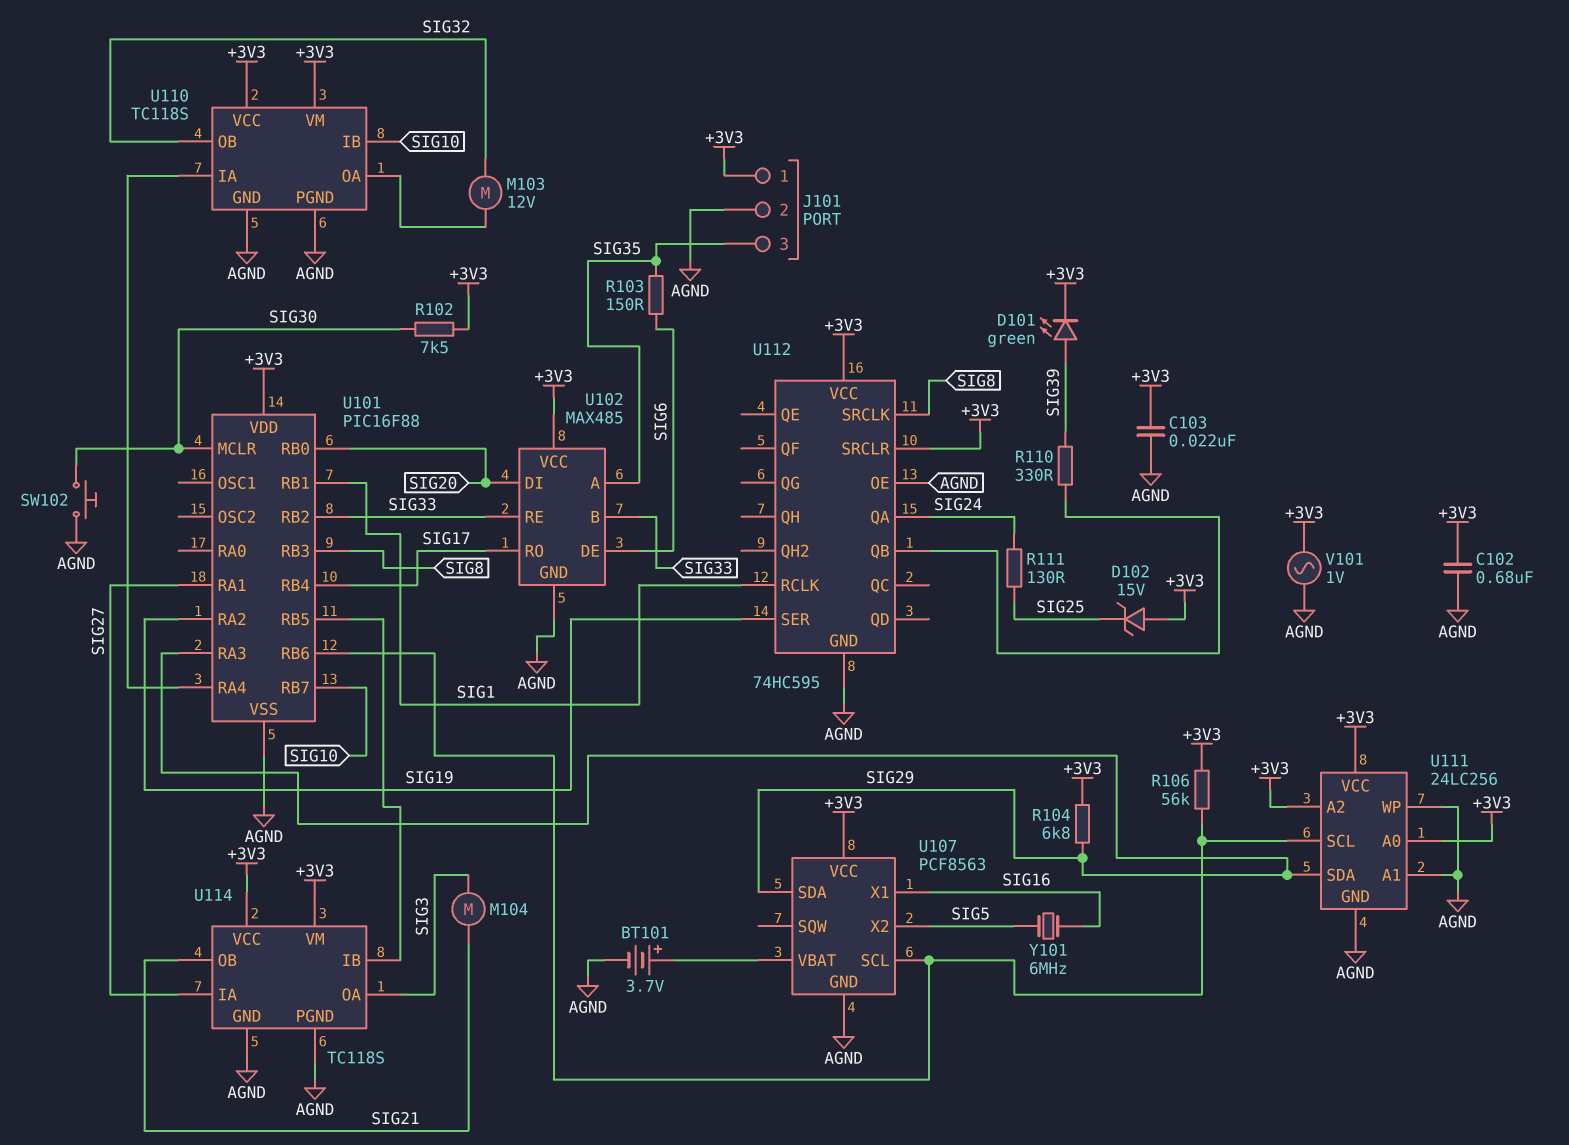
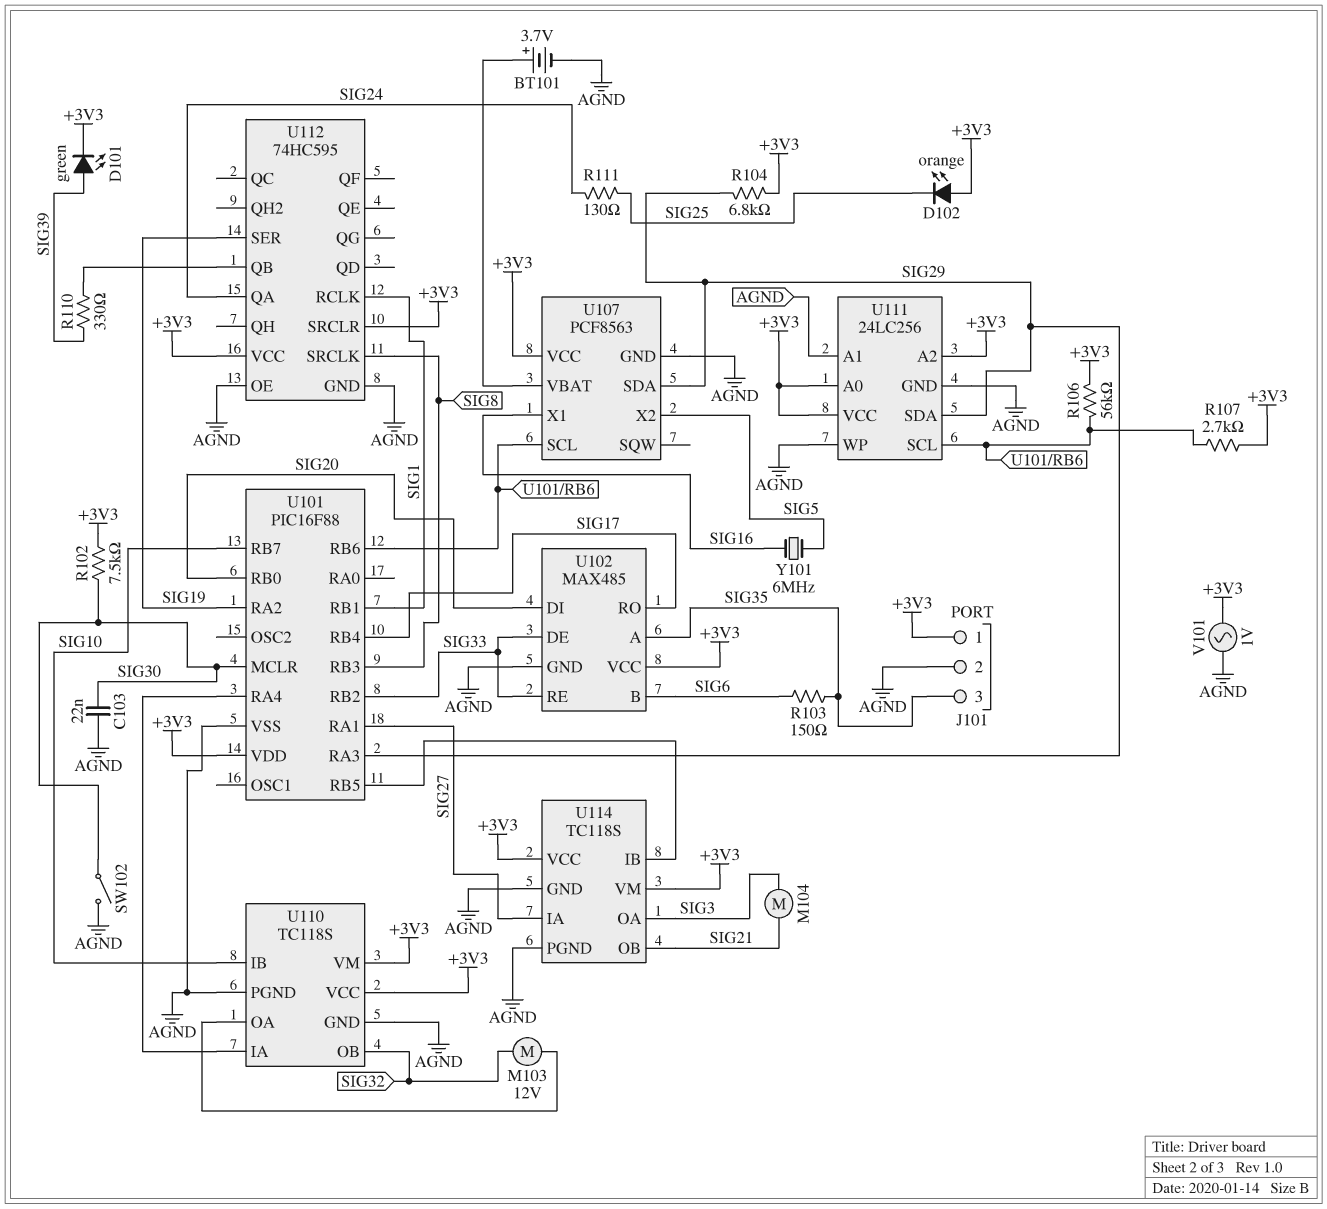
C102: 680nF (+3V3, AGND) -> none
C103: 22nF (+3V3, AGND) -> 22nF (AGND, SIG30)
D102: zener 15V (A +3V3, K SIG25) -> LED orange (A +3V3, K SIG25)
R107: none -> 2.7k (+3V3, U101/RB6)
SW102: button (AGND, SIG30) -> switch (AGND, SIG30)
U102 pin B: SIG33 -> SIG6
U102 pin DE: SIG6 -> SIG33

